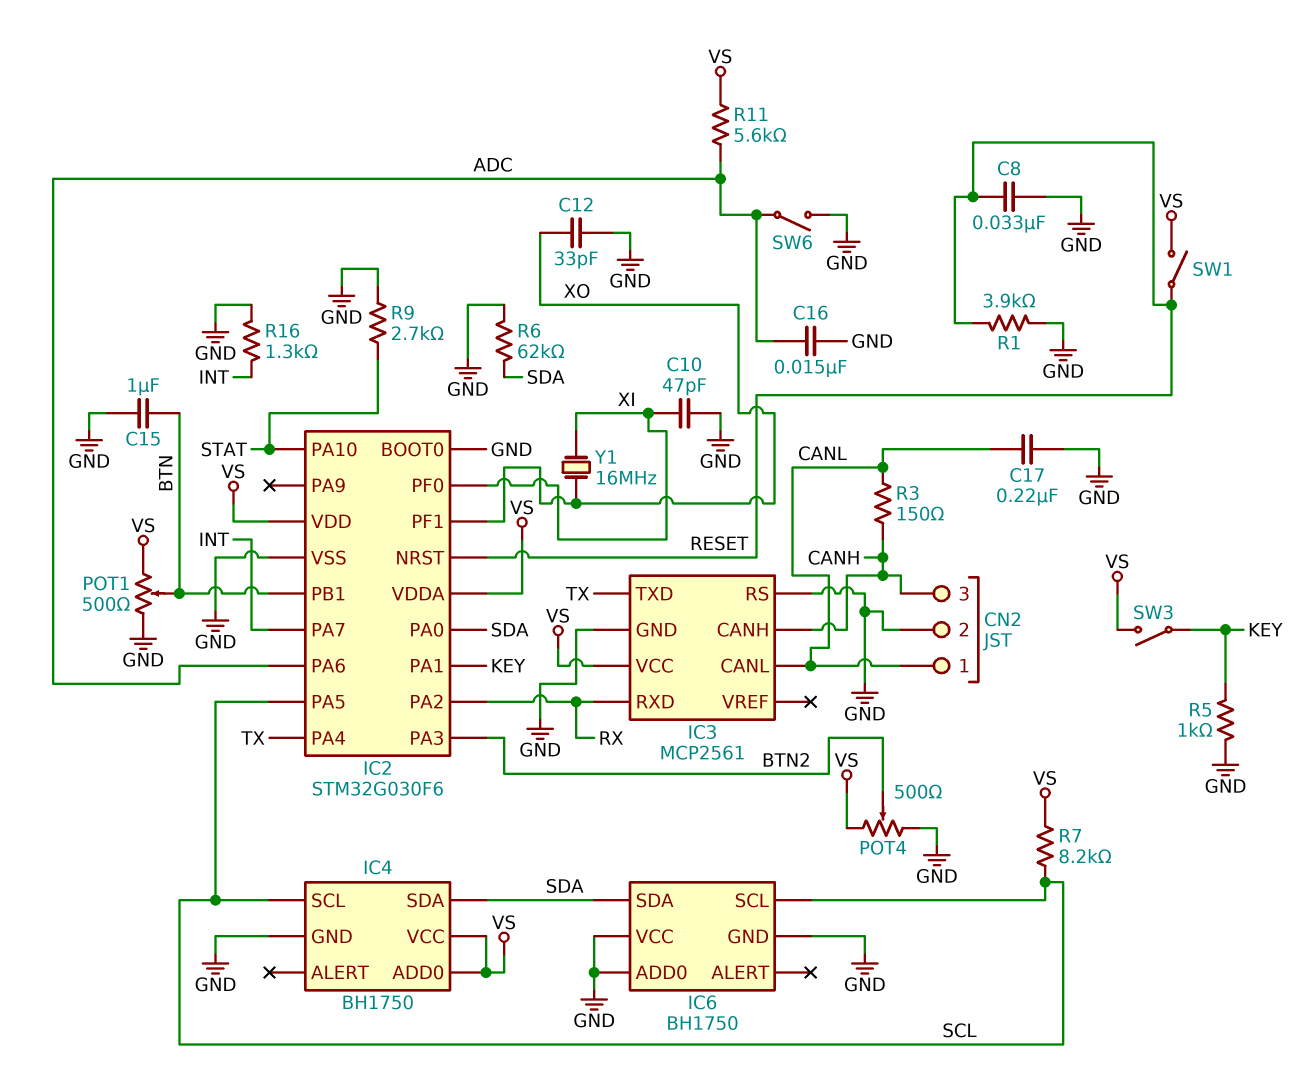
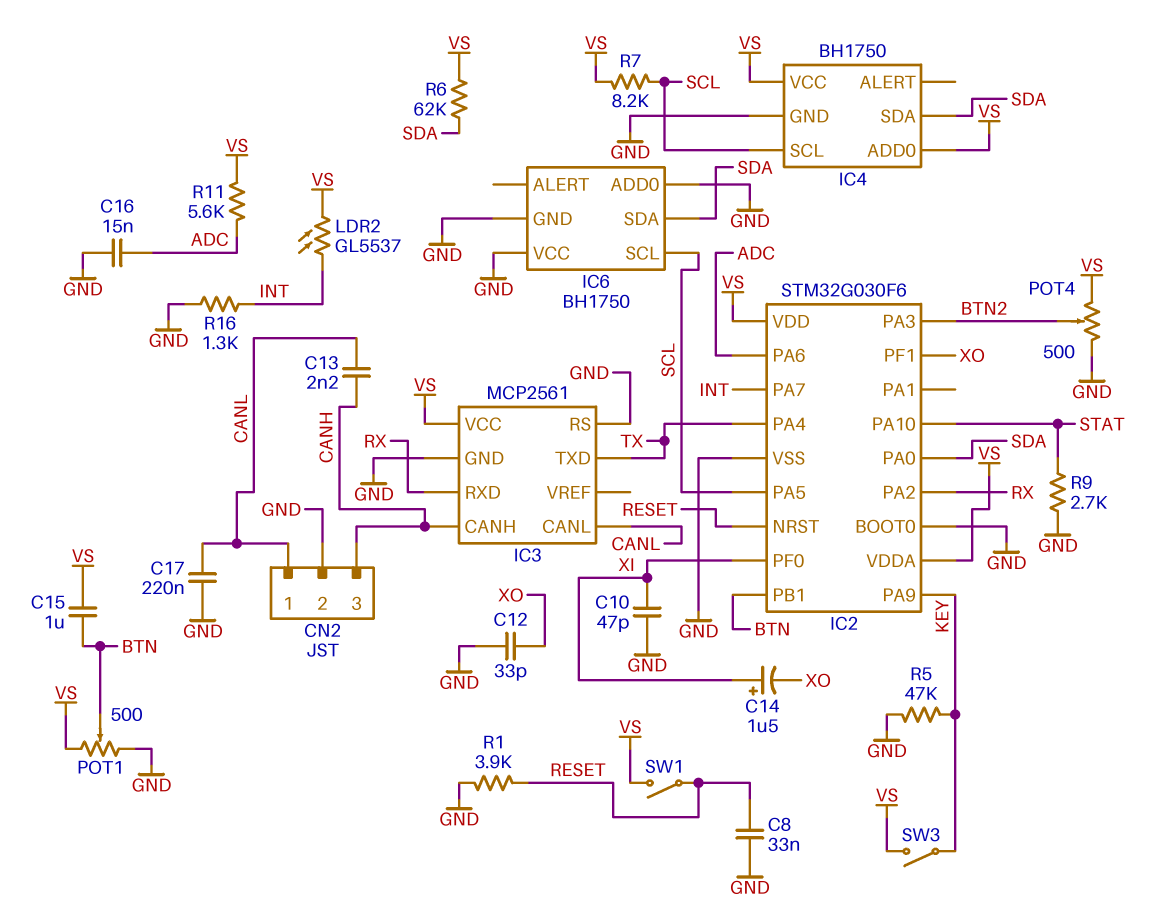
C13: none -> 2.2nF (CANH, CANL)
C14: none -> 1.5uF (plus XI, minus XO)
C15: 1uF (BTN, GND) -> 1uF (BTN, VS)
IC2 pin PA1: KEY -> none
IC2 pin PA9: none -> KEY
LDR2: none -> GL5537 (INT, VS)
R3: 150 (CANH, CANL) -> none
R5: 1k (GND, KEY) -> 47k (GND, KEY)
R6: 62k (GND, SDA) -> 62k (SDA, VS)
SW6: switch (ADC, GND) -> none
Y1: 16MHz (XI, XO) -> none

